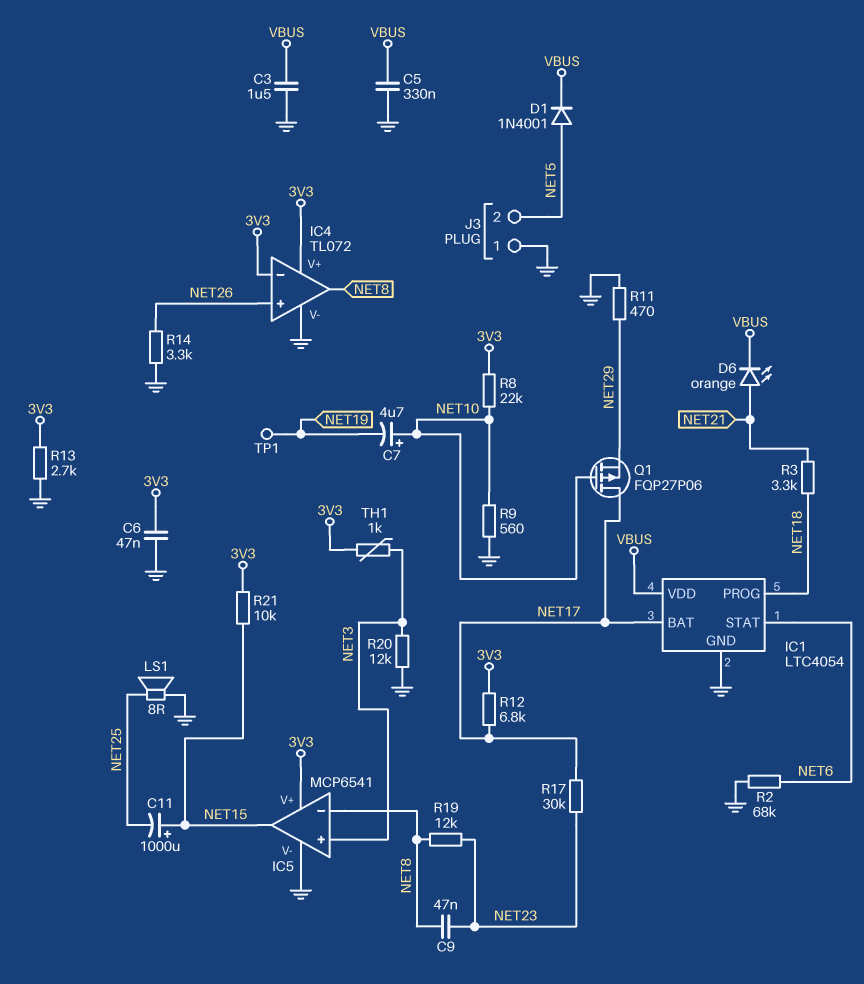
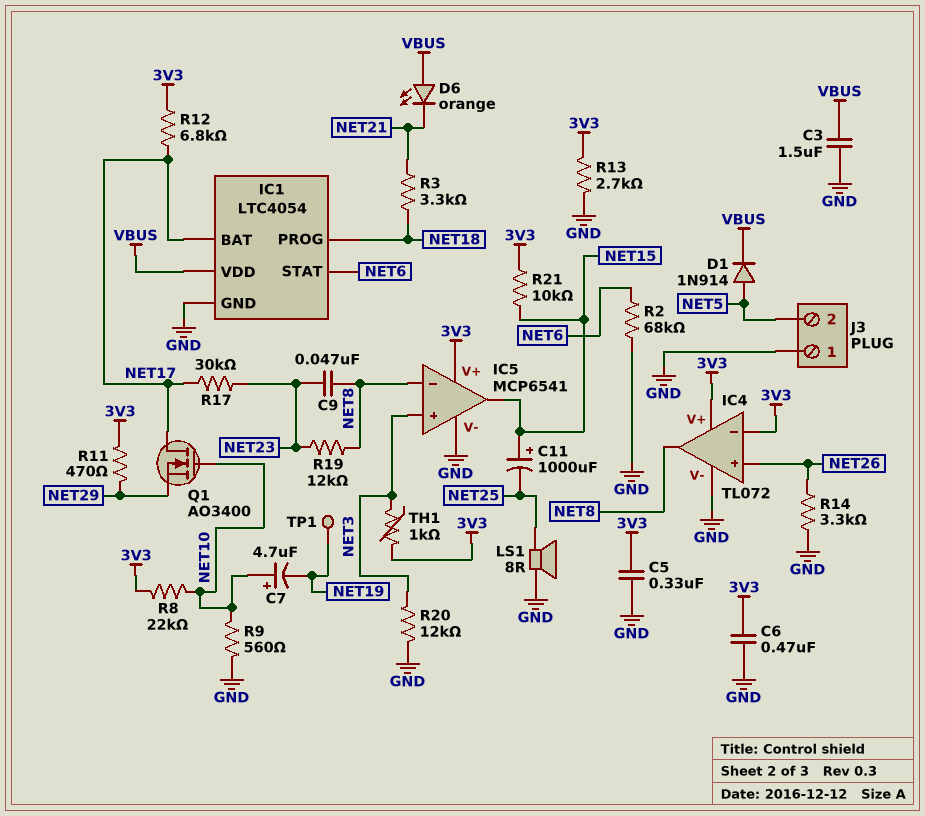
C5: 330nF (GND, VBUS) -> 330nF (3V3, GND)
C6: 47nF (3V3, GND) -> 470nF (3V3, GND)
D1: diode 1N4001 (A NET5, K VBUS) -> diode 1N914 (A NET5, K VBUS)
D6: LED orange (A NET21, K VBUS) -> LED orange (A VBUS, K NET21)
Q1: PMOS FQP27P06 (G NET10, D NET17, S NET29) -> NMOS AO3400 (G NET10, D NET17, S NET29)
R11: 470 (GND, NET29) -> 470 (3V3, NET29)

